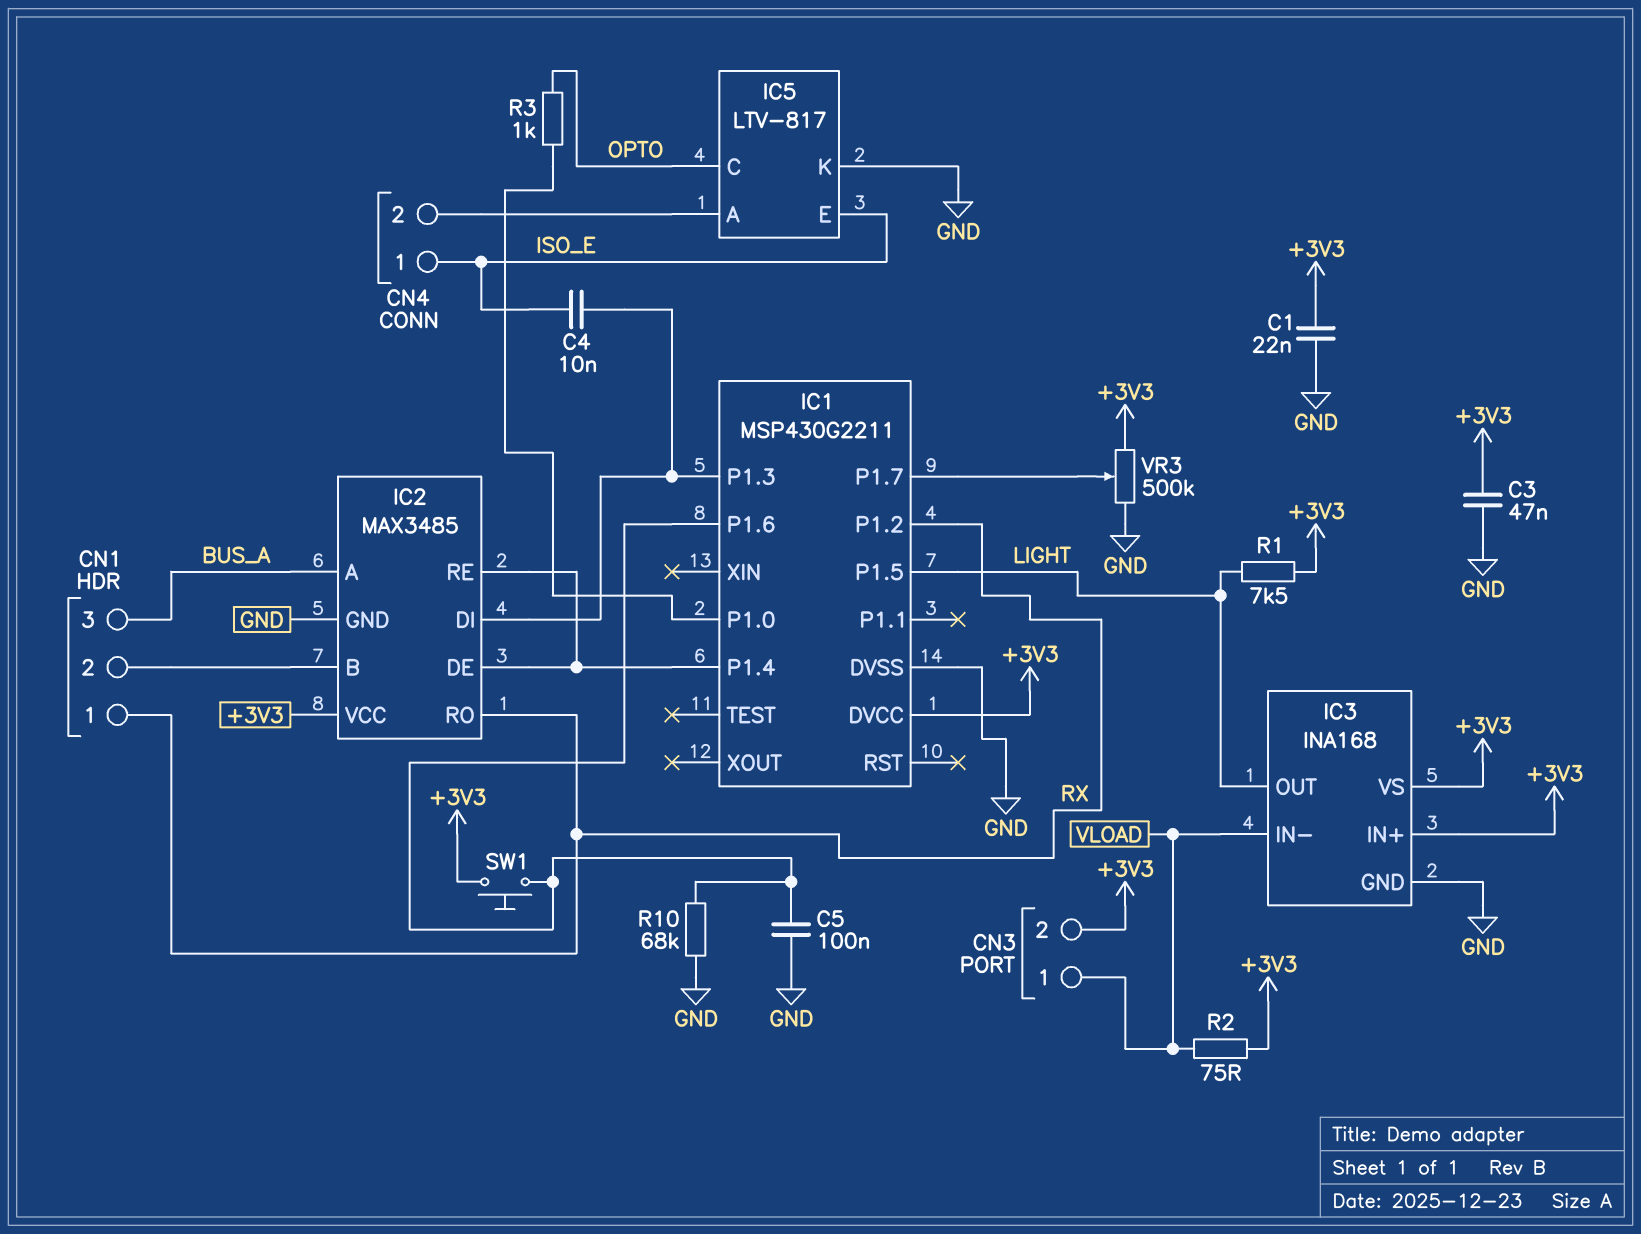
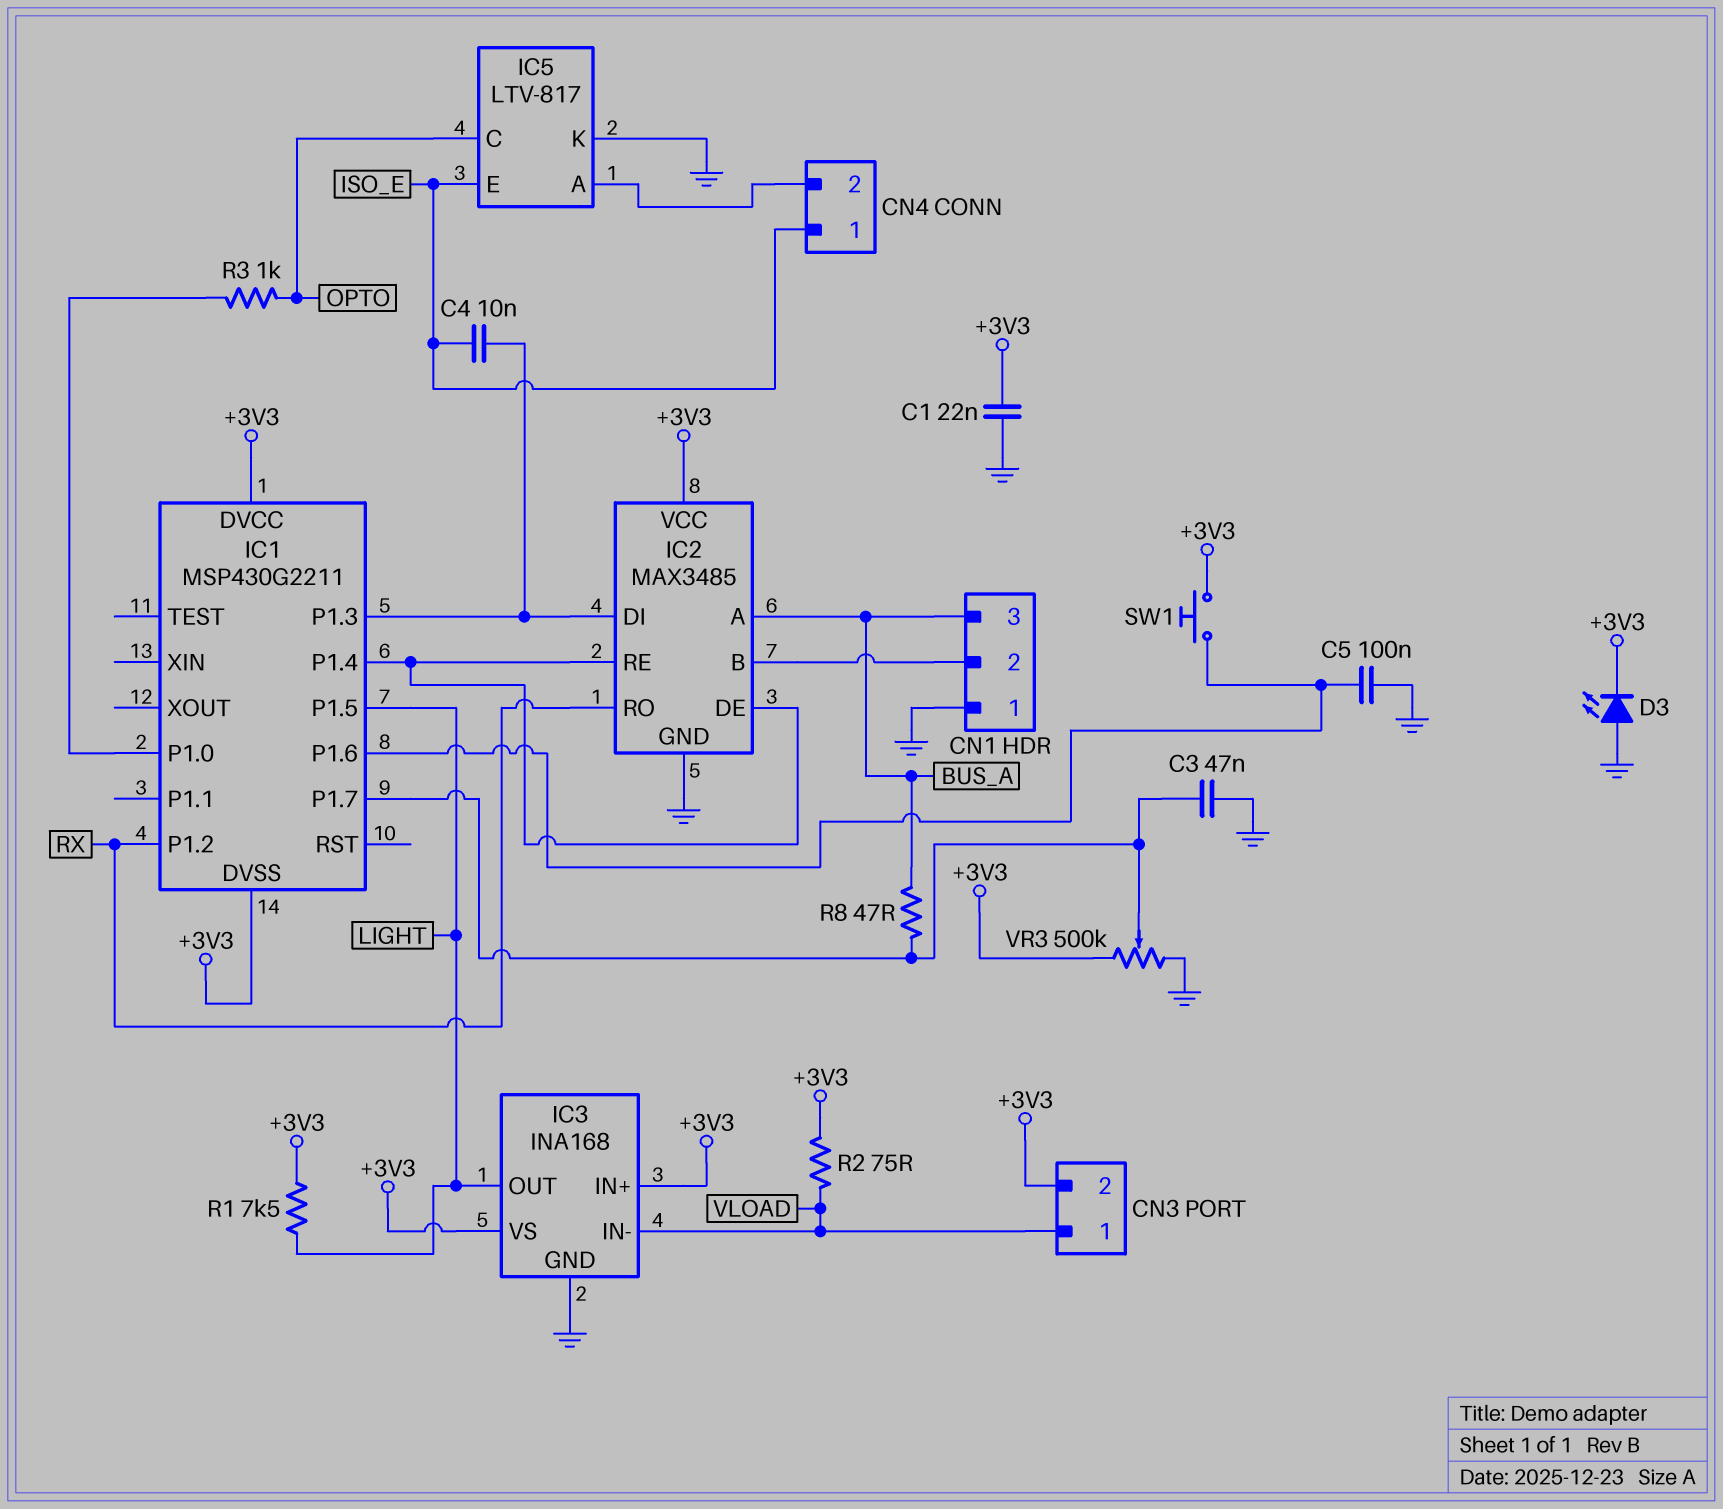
C3: 47nF (+3V3, GND) -> 47nF (GND, IC1/P1.7)
CN1 pin 1: RX -> GND
D3: none -> LED (A GND, K +3V3)
IC1 pin DVSS: GND -> +3V3
R8: none -> 47 (BUS_A, IC1/P1.7)
R10: 68k (GND, IC1/P1.6) -> none

